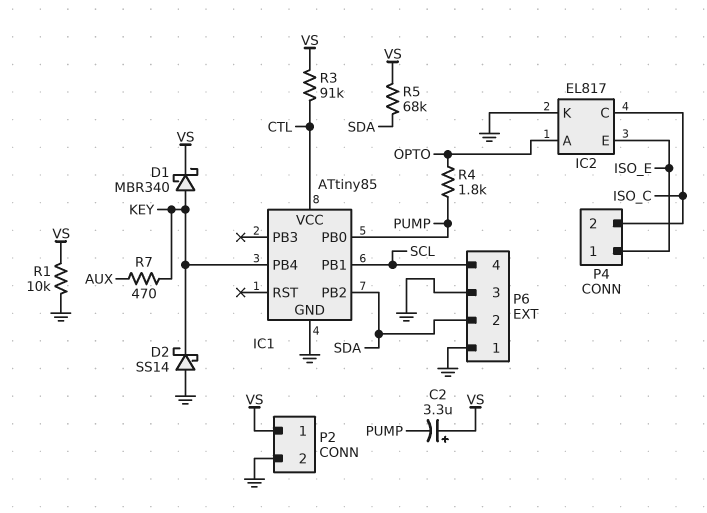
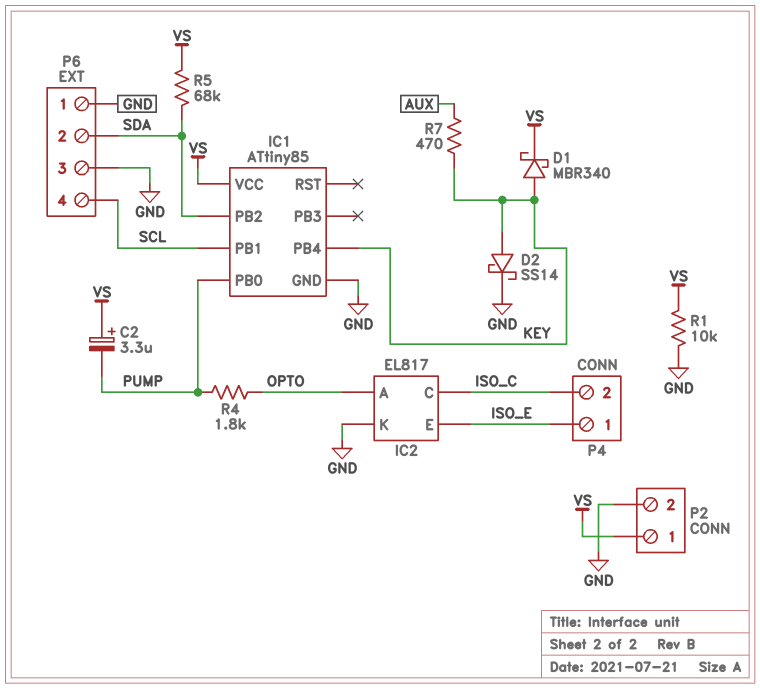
D2: schottky SS14 (A GND, K KEY) -> schottky SS14 (A KEY, K GND)
IC1 pin VCC: CTL -> VS
R3: 91k (CTL, VS) -> none

